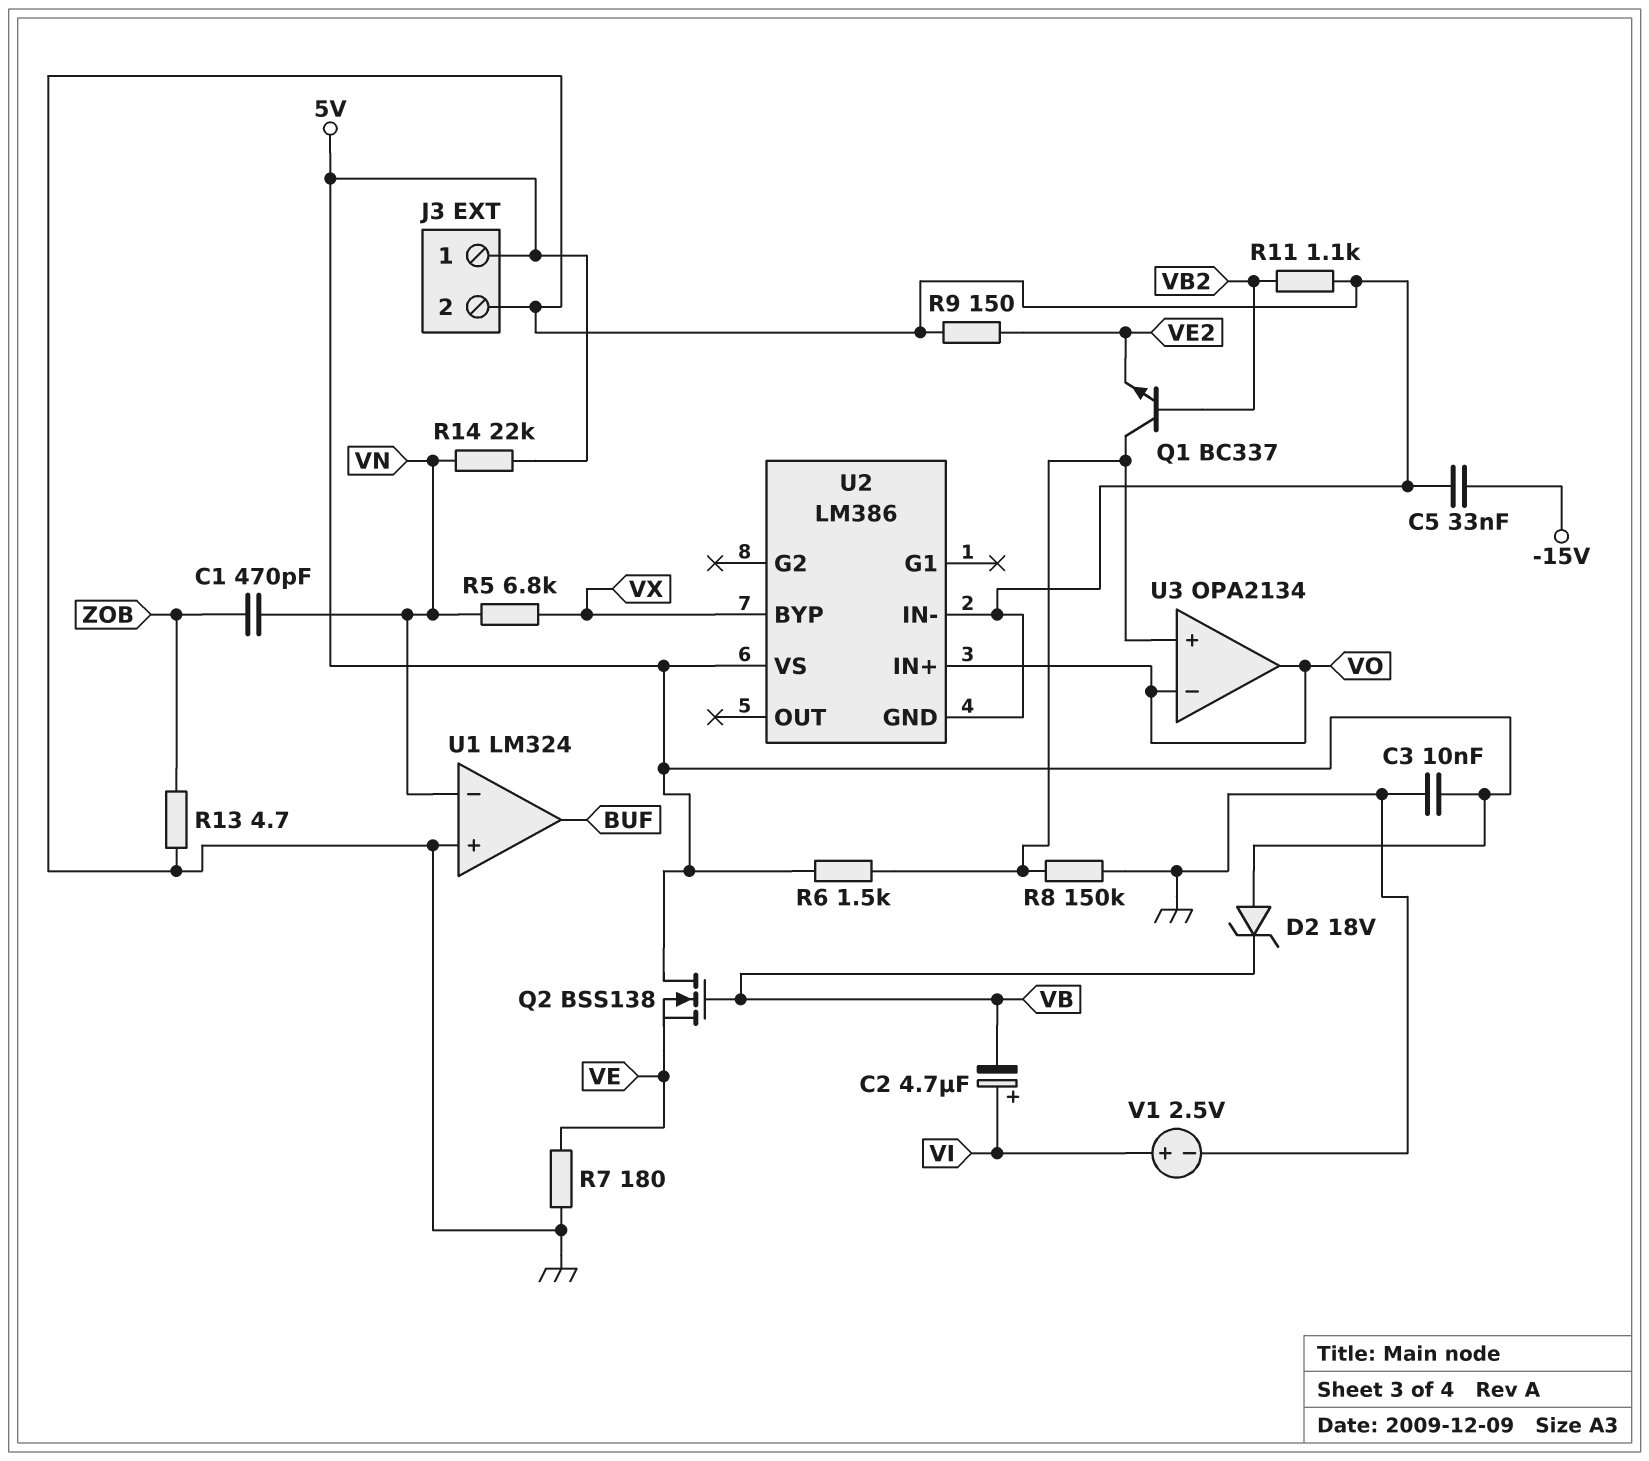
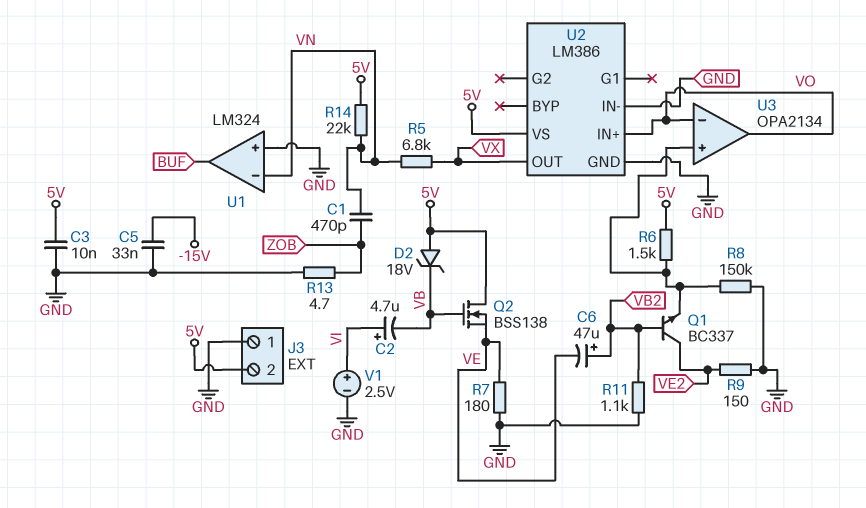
C6: none -> 47uF (plus VB2, minus VE)
J3 pin 1: 5V -> GND
J3 pin 2: GND -> 5V
Q1: NPN BC337 (B VB2, C U3/in+, E VE2) -> NPN BC337 (B VB2, C VE2, E U3/in+)
U2 pin BYP: VX -> none
U2 pin OUT: none -> VX

